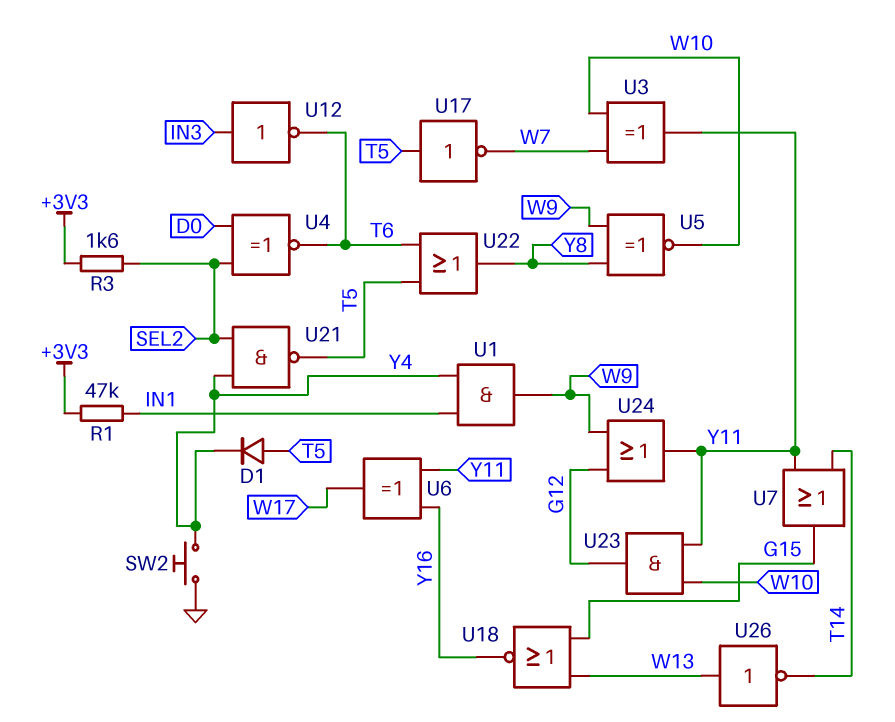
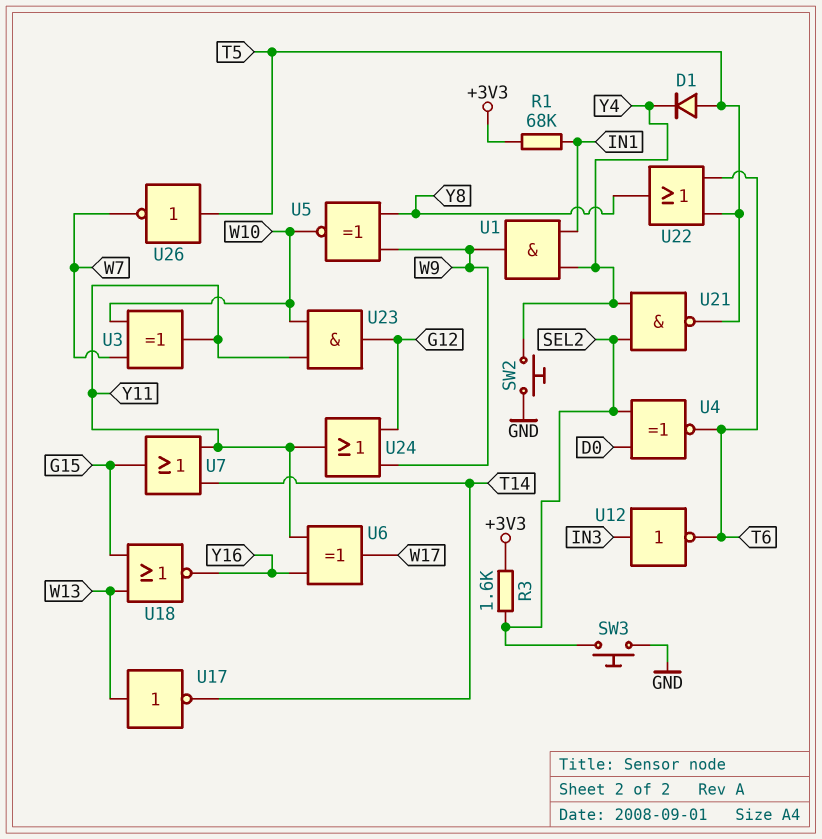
R1: 47k (+3V3, IN1) -> 68k (+3V3, IN1)
SW3: none -> button (GND, SEL2)
U17: NOT (in T5, out W7) -> NOT (in W13, out T14)
U26: NOT (in W13, out T14) -> NOT (in T5, out W7)

